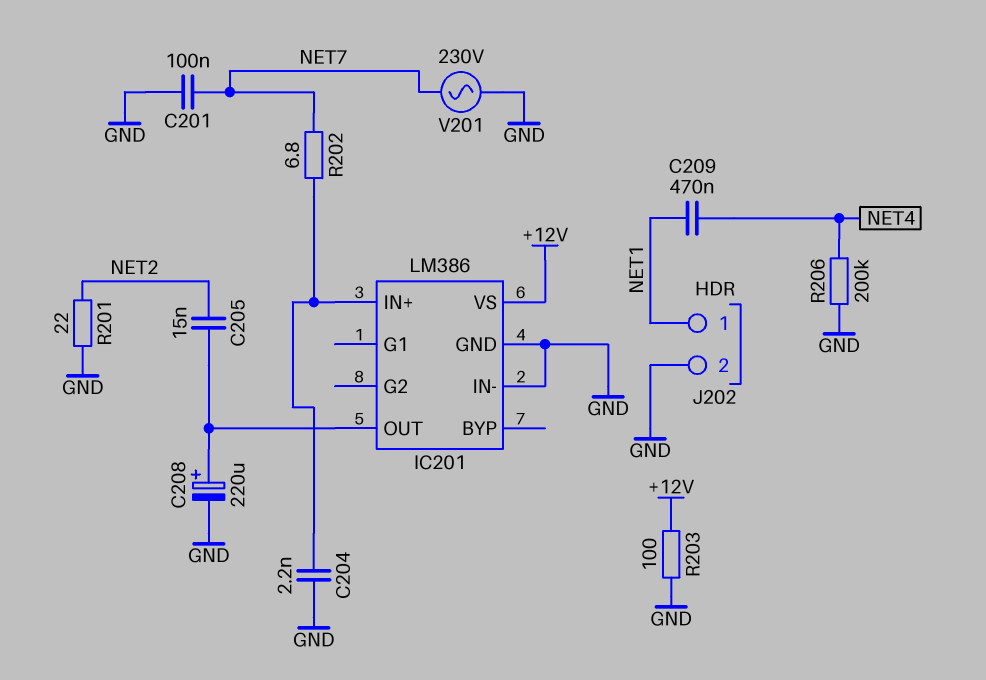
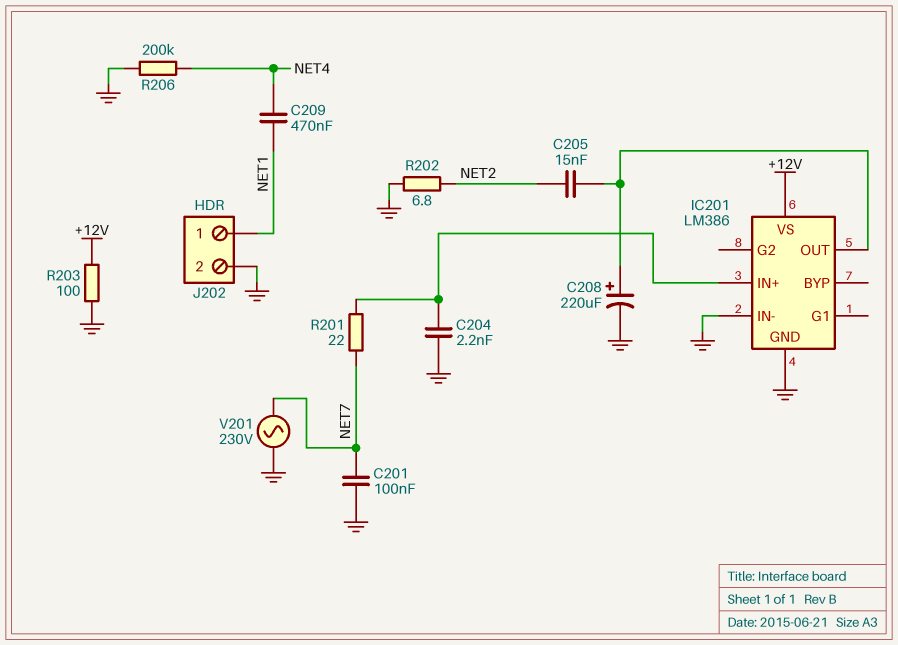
R201: 22 (GND, NET2) -> 22 (IC201/IN+, NET7)
R202: 6.8 (IC201/IN+, NET7) -> 6.8 (GND, NET2)

